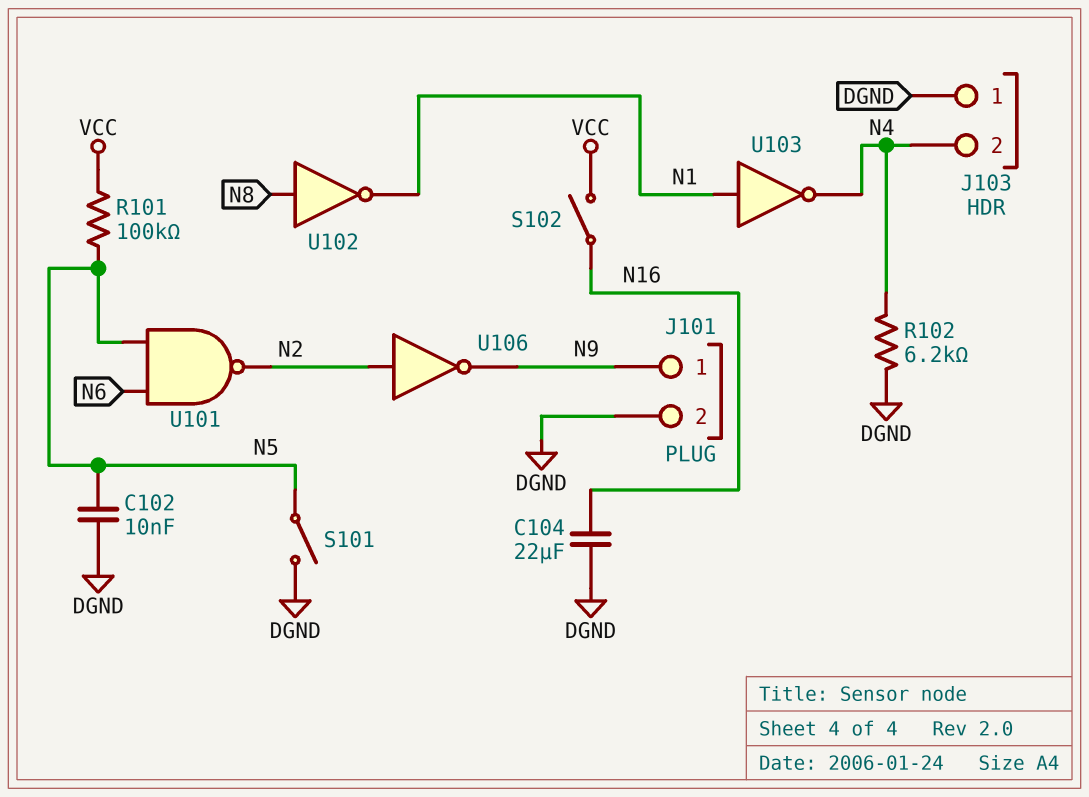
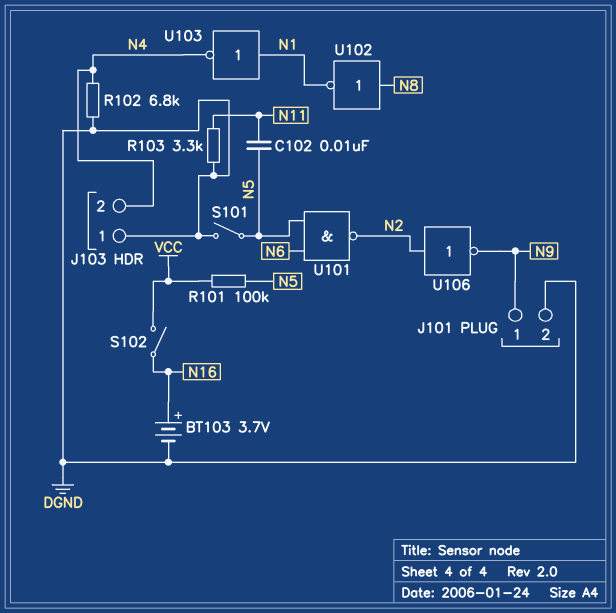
BT103: none -> 3.7V (plus N16, minus DGND)
C102: 10nF (DGND, N5) -> 10nF (N5, N11)
C104: 22uF (DGND, N16) -> none
R102: 6.2k (DGND, N4) -> 6.8k (DGND, N4)
R103: none -> 3.3k (DGND, N11)

